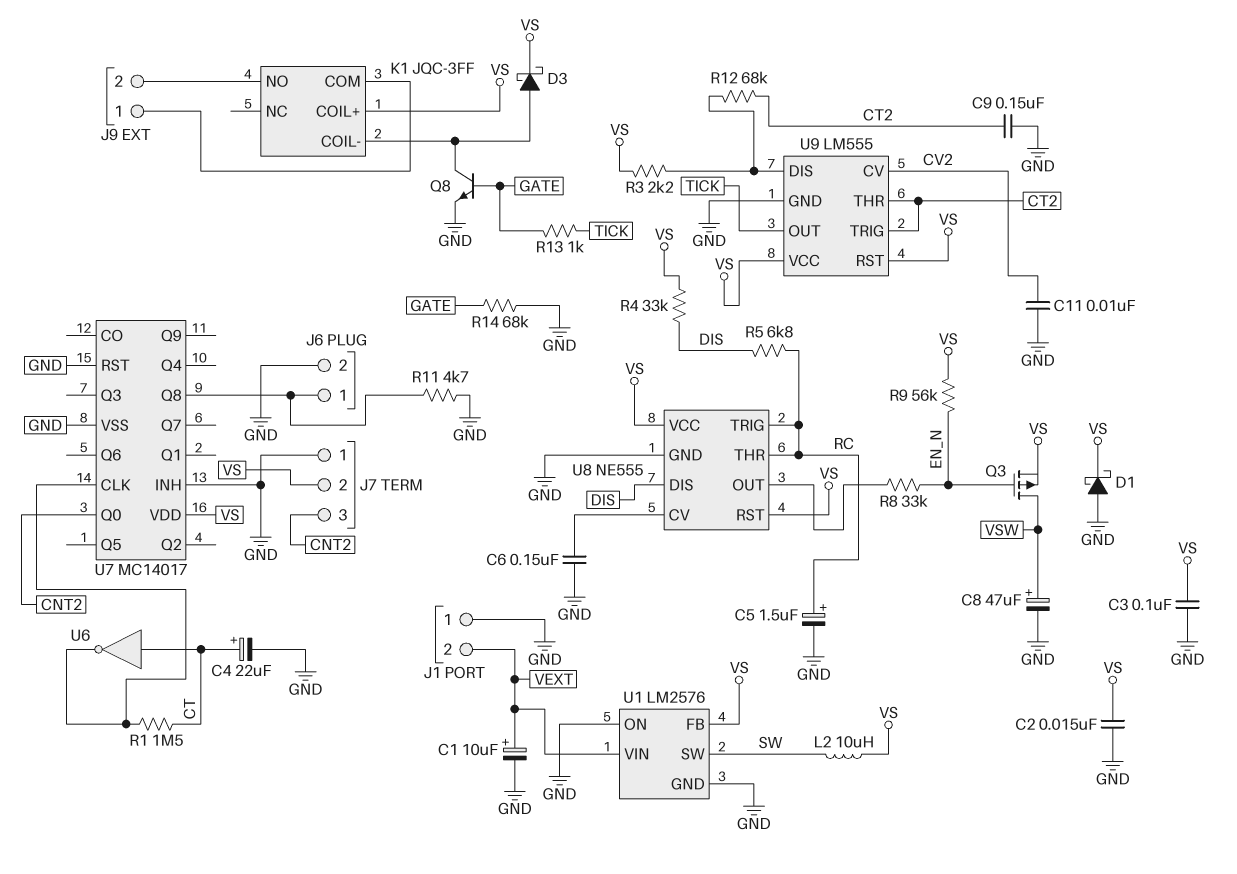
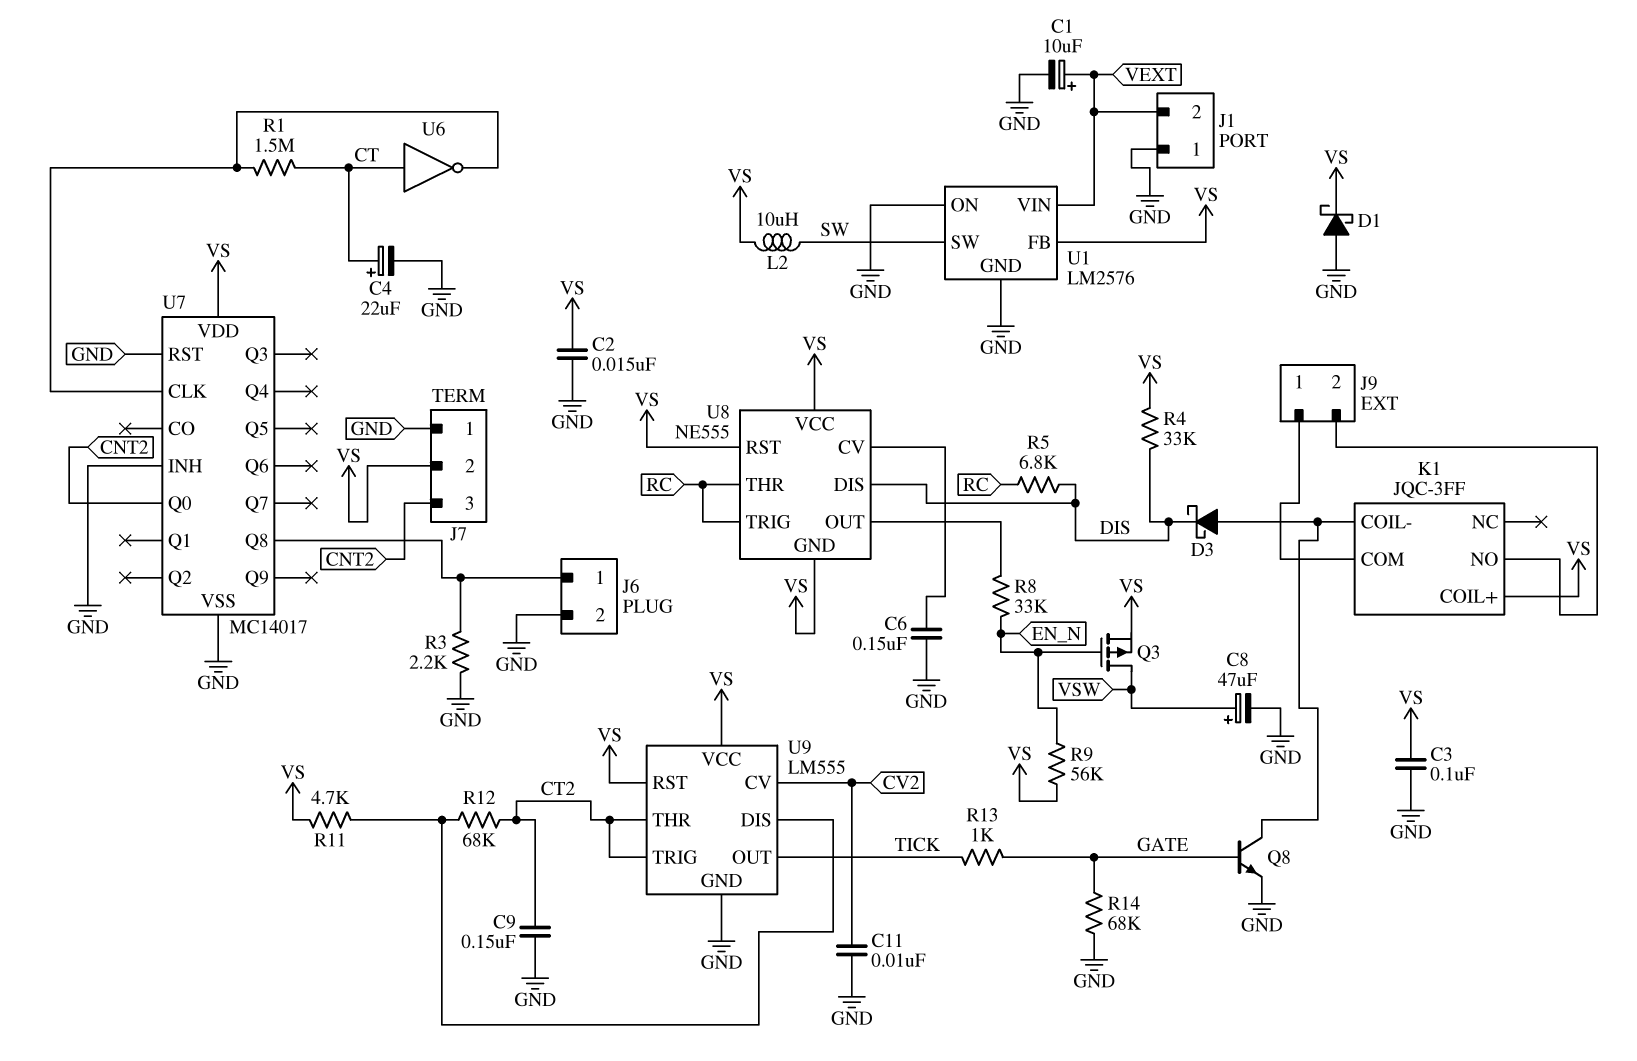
C5: 1.5uF (plus RC, minus GND) -> none
D3: schottky (A K1/COIL-, K VS) -> schottky (A K1/COIL-, K DIS)
R3: 2.2k (U9/DIS, VS) -> 2.2k (GND, J6/1)
R11: 4.7k (GND, J6/1) -> 4.7k (U9/DIS, VS)
U8 pin GND: GND -> VS

